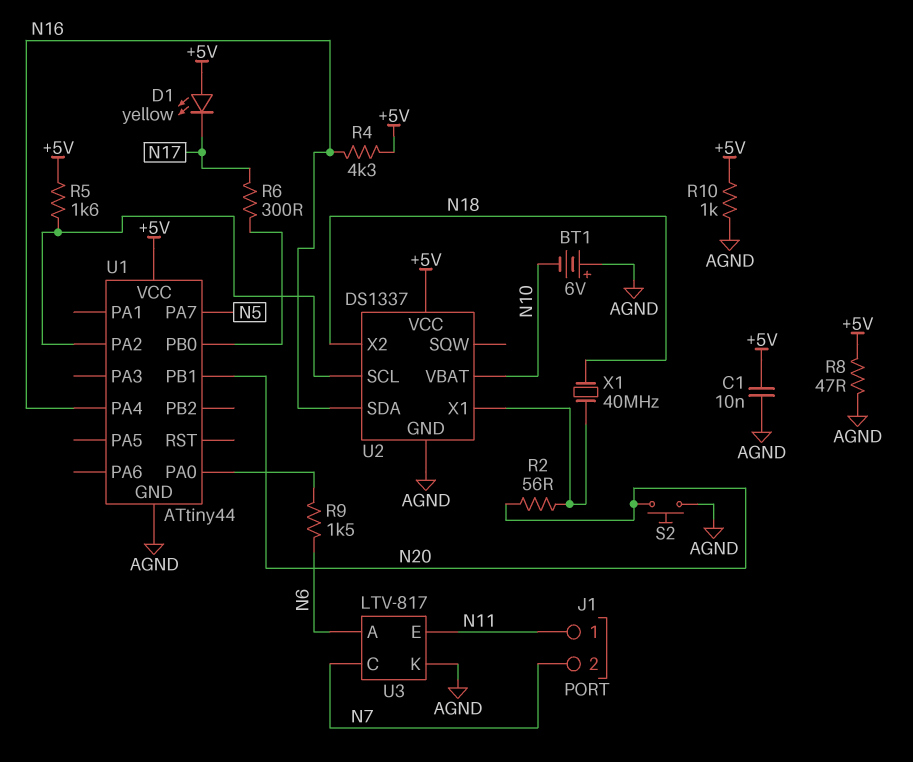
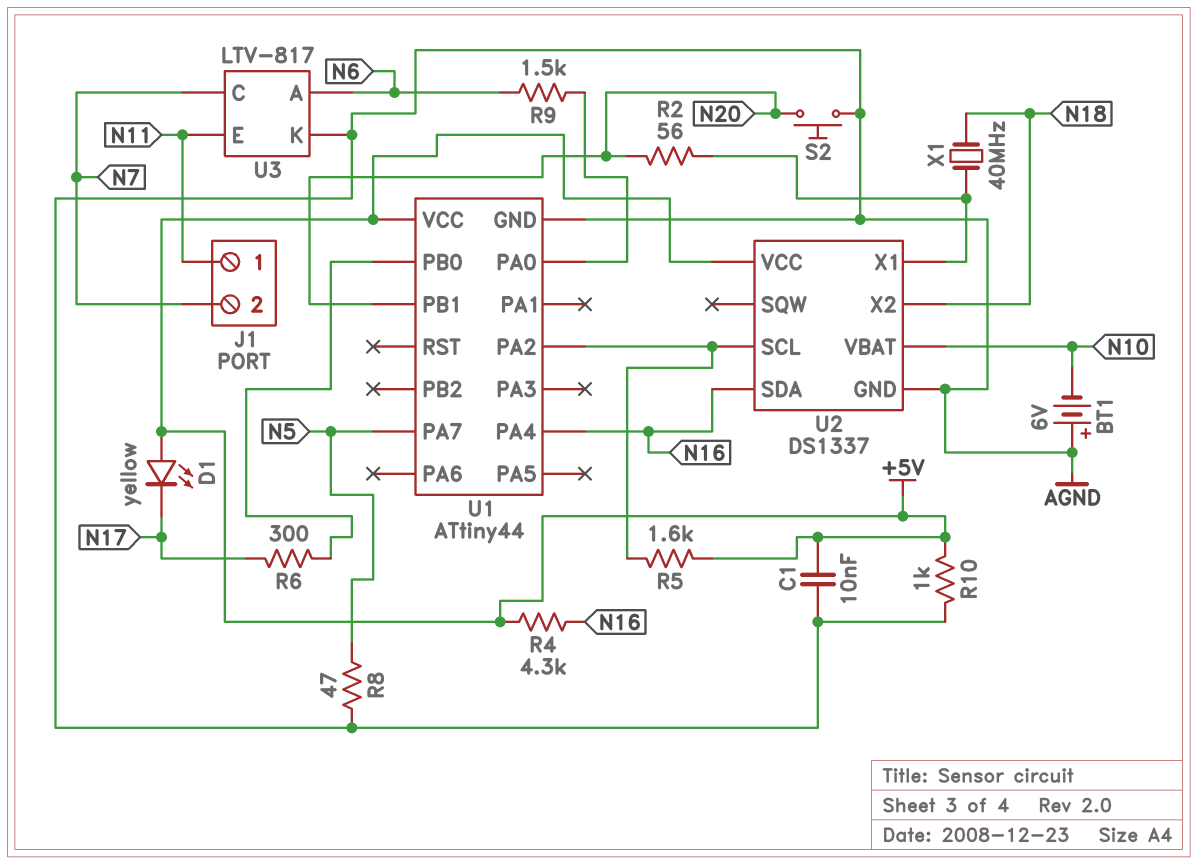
R8: 47 (+5V, AGND) -> 47 (AGND, N5)

